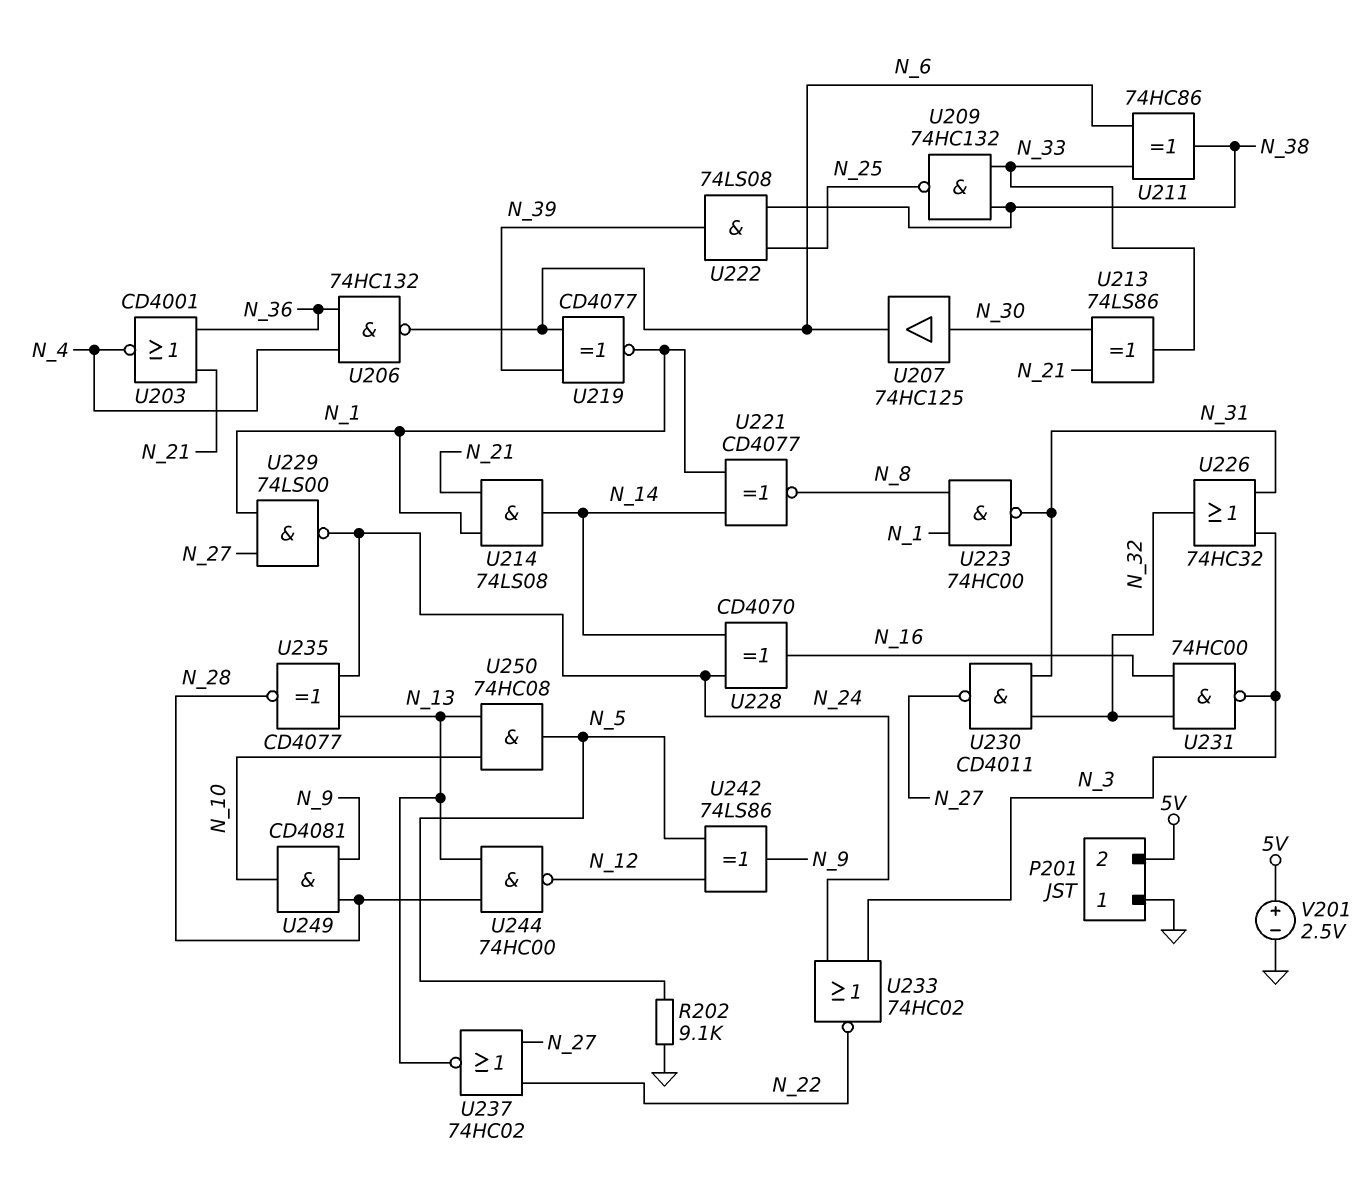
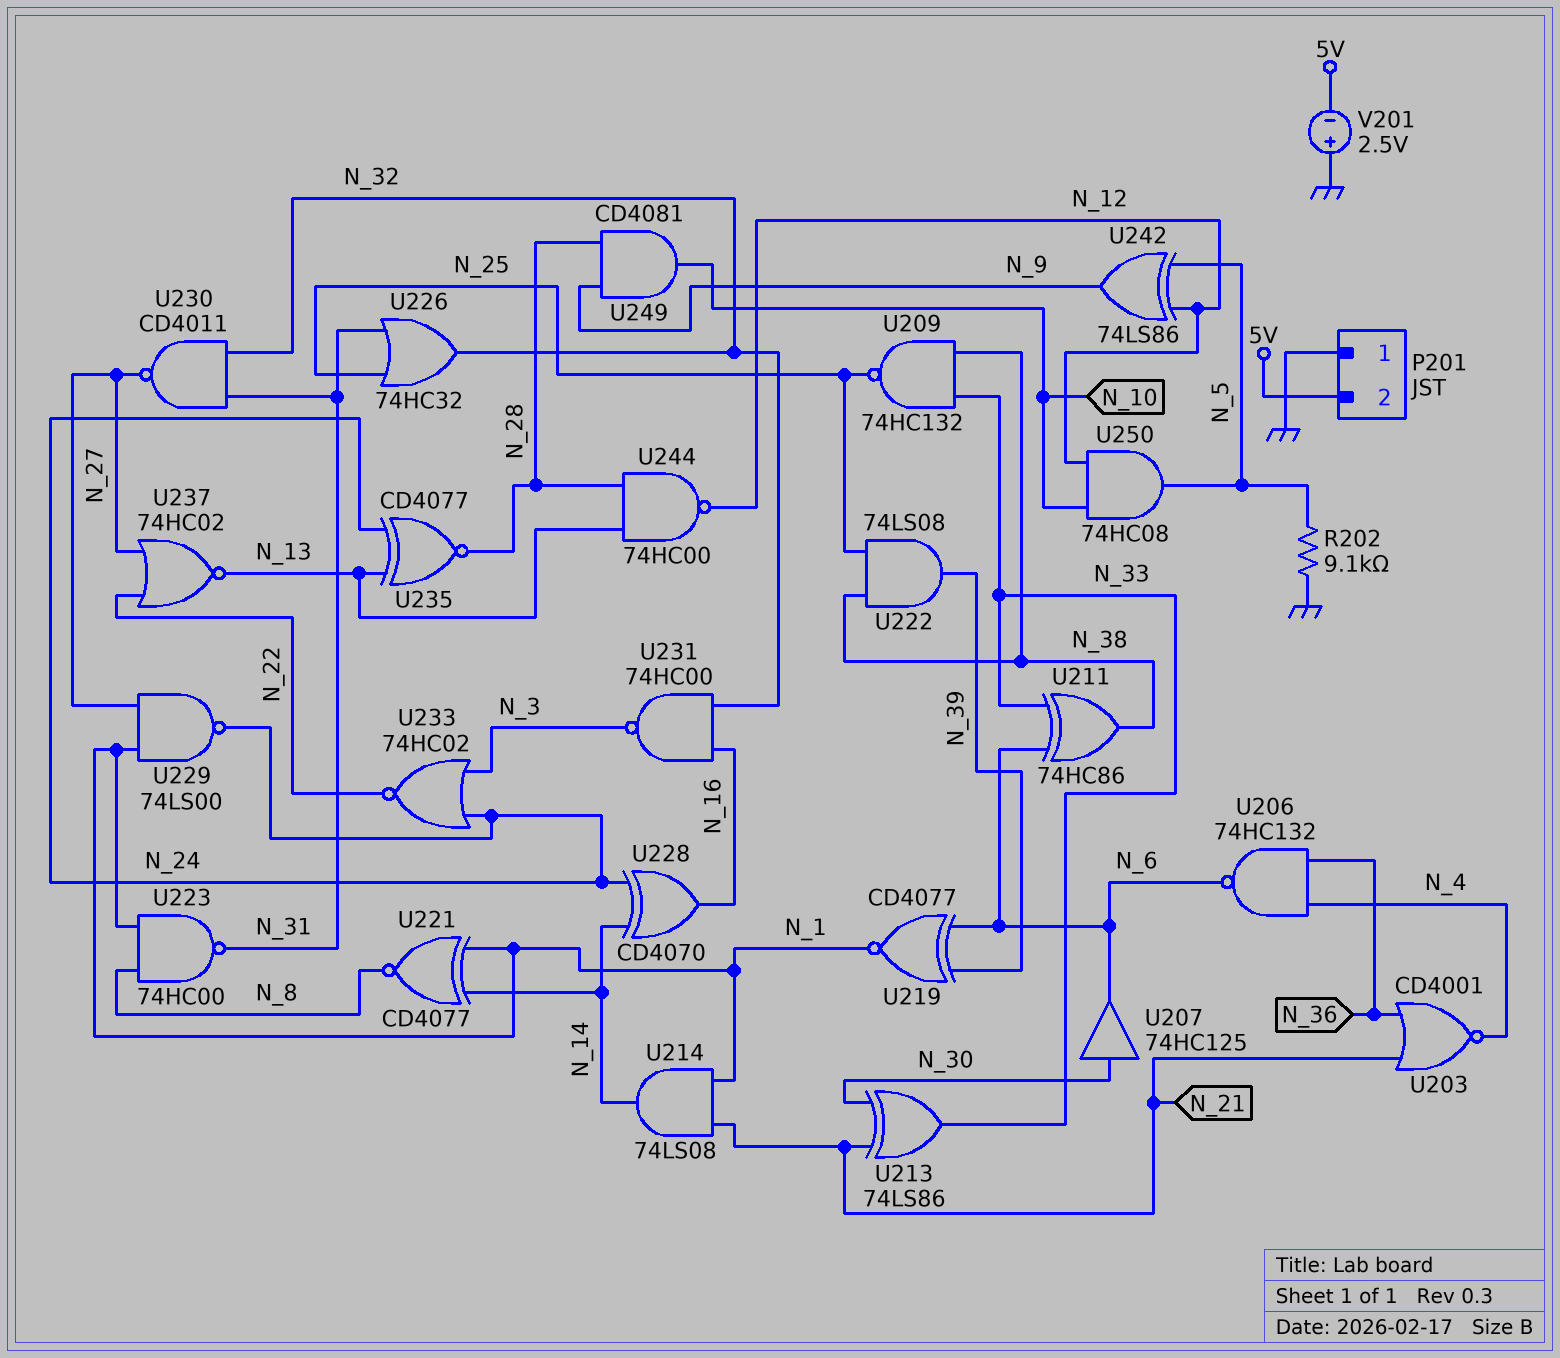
U226: OR 74HC32 (in N_3, in N_31, out N_32) -> OR 74HC32 (in N_25, in N_31, out N_32)
U250: AND 74HC08 (in N_10, in N_13, out N_5) -> AND 74HC08 (in N_10, in N_12, out N_5)
V201: 2.5V (plus 5V, minus GND) -> 2.5V (plus GND, minus 5V)

